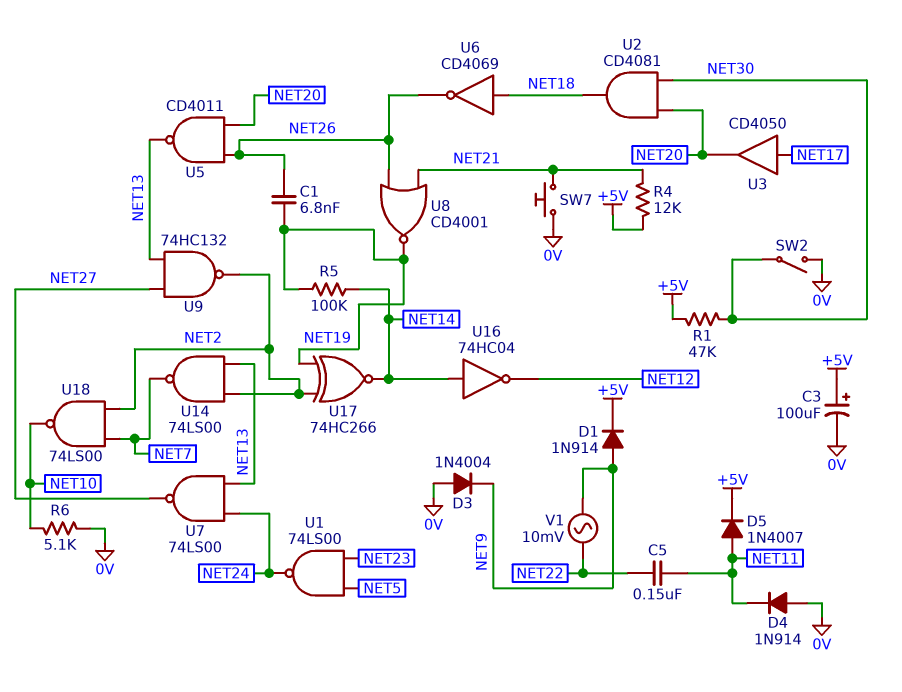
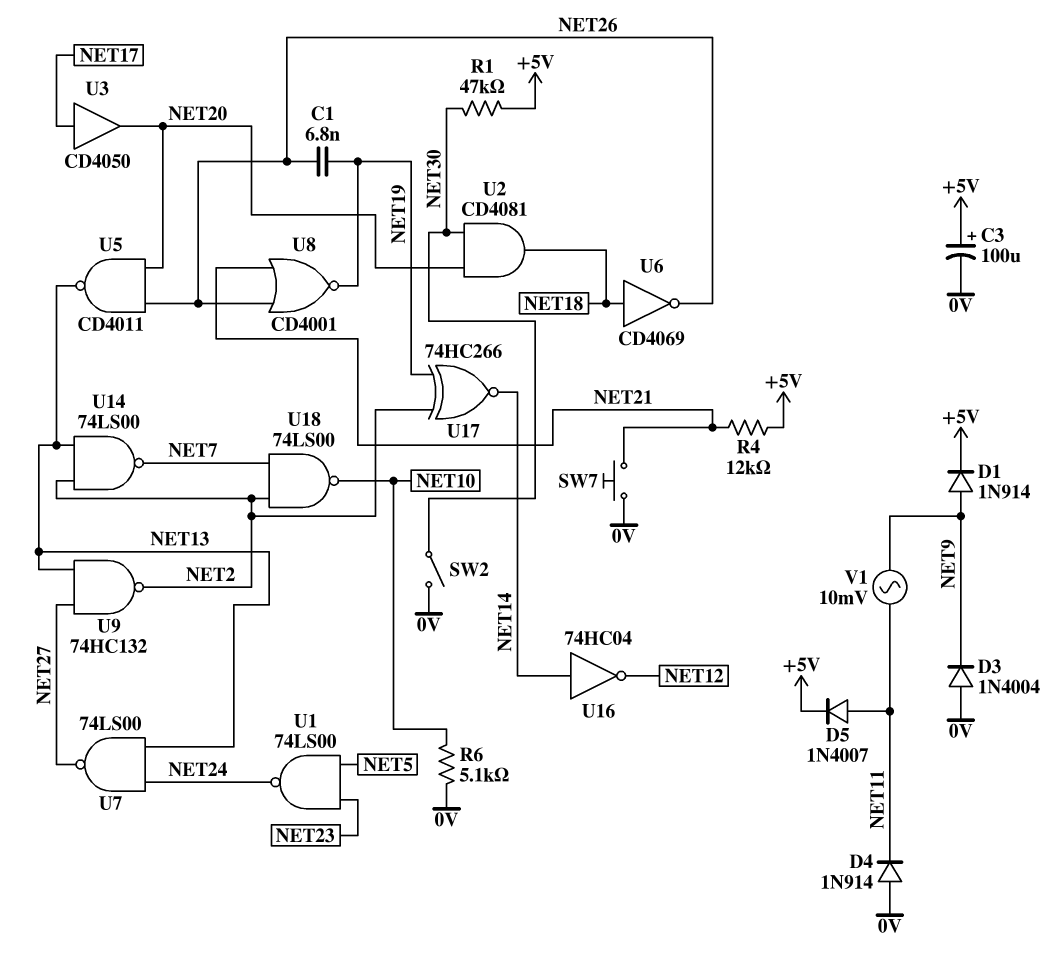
C5: 150nF (NET11, NET22) -> none
R5: 100k (NET14, NET19) -> none
V1: AC 10mV (NET9, NET22) -> AC 10mV (NET9, NET11)

